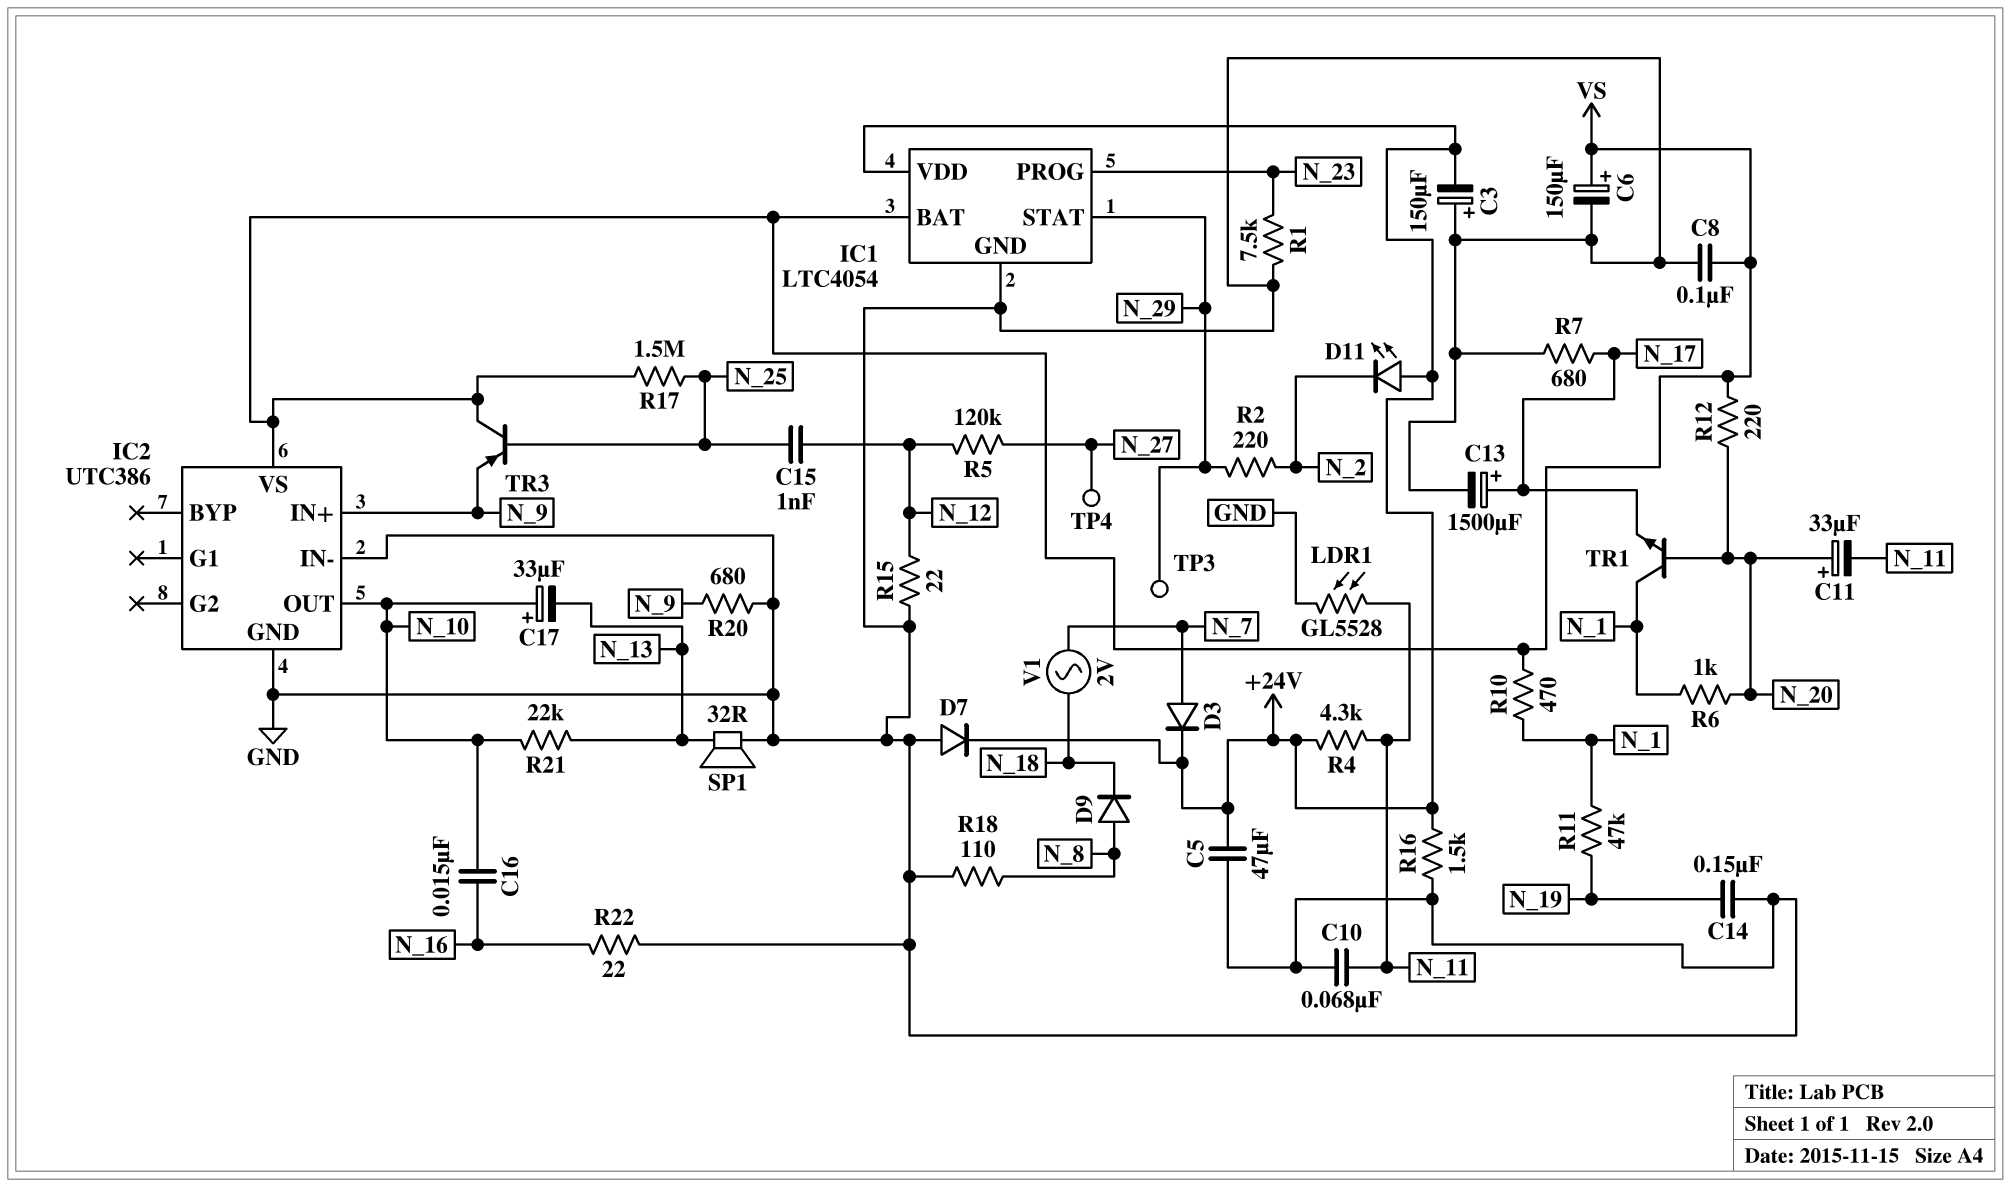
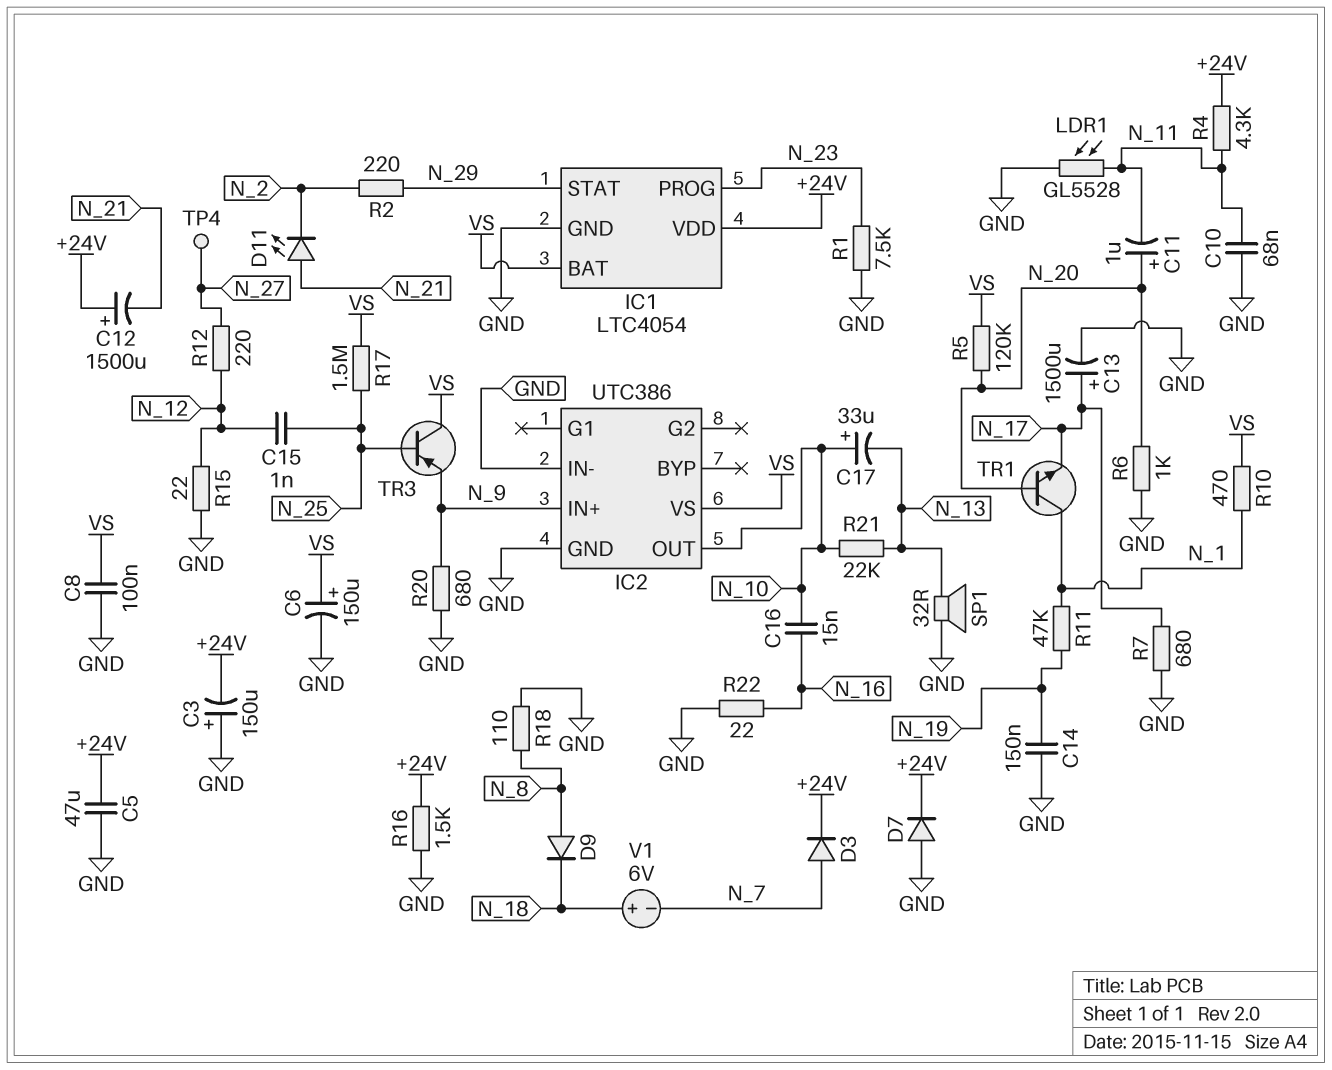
C11: 33uF (plus N_20, minus N_11) -> 1uF (plus N_20, minus N_11)
C12: none -> 1500uF (plus +24V, minus N_21)
D11: LED (A +24V, K N_2) -> LED (A N_21, K N_2)
R5: 120k (N_12, N_27) -> 120k (N_20, VS)
R6: 1k (N_1, N_20) -> 1k (GND, N_20)
R12: 220 (N_20, VS) -> 220 (N_12, N_27)
TP3: test point (N_29) -> none
V1: AC 2V (N_7, N_18) -> 6V (plus N_18, minus N_7)

